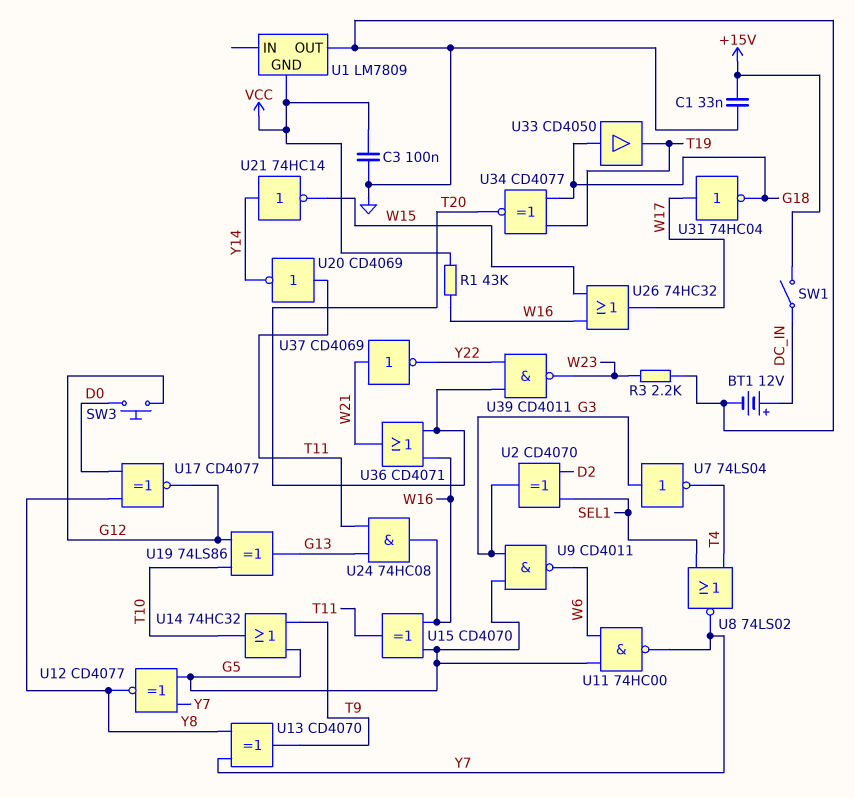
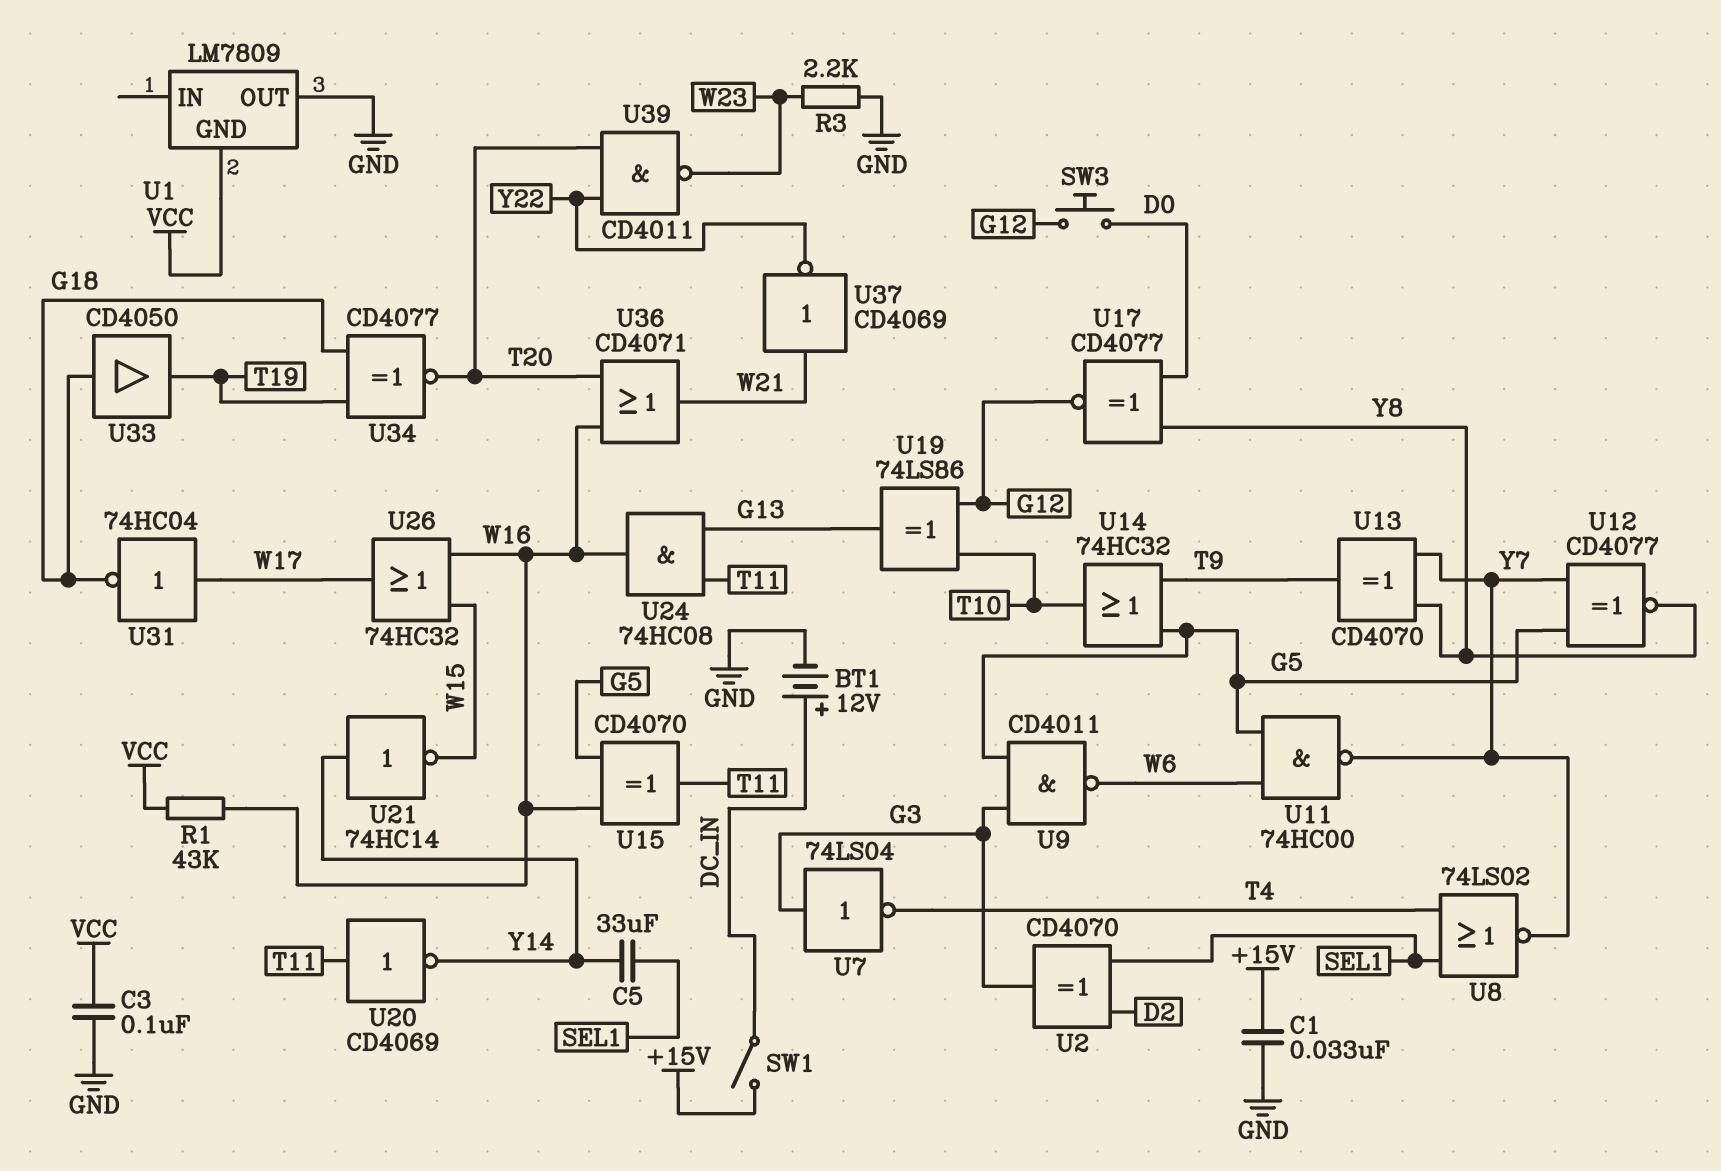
C5: none -> 33uF (SEL1, Y14)

